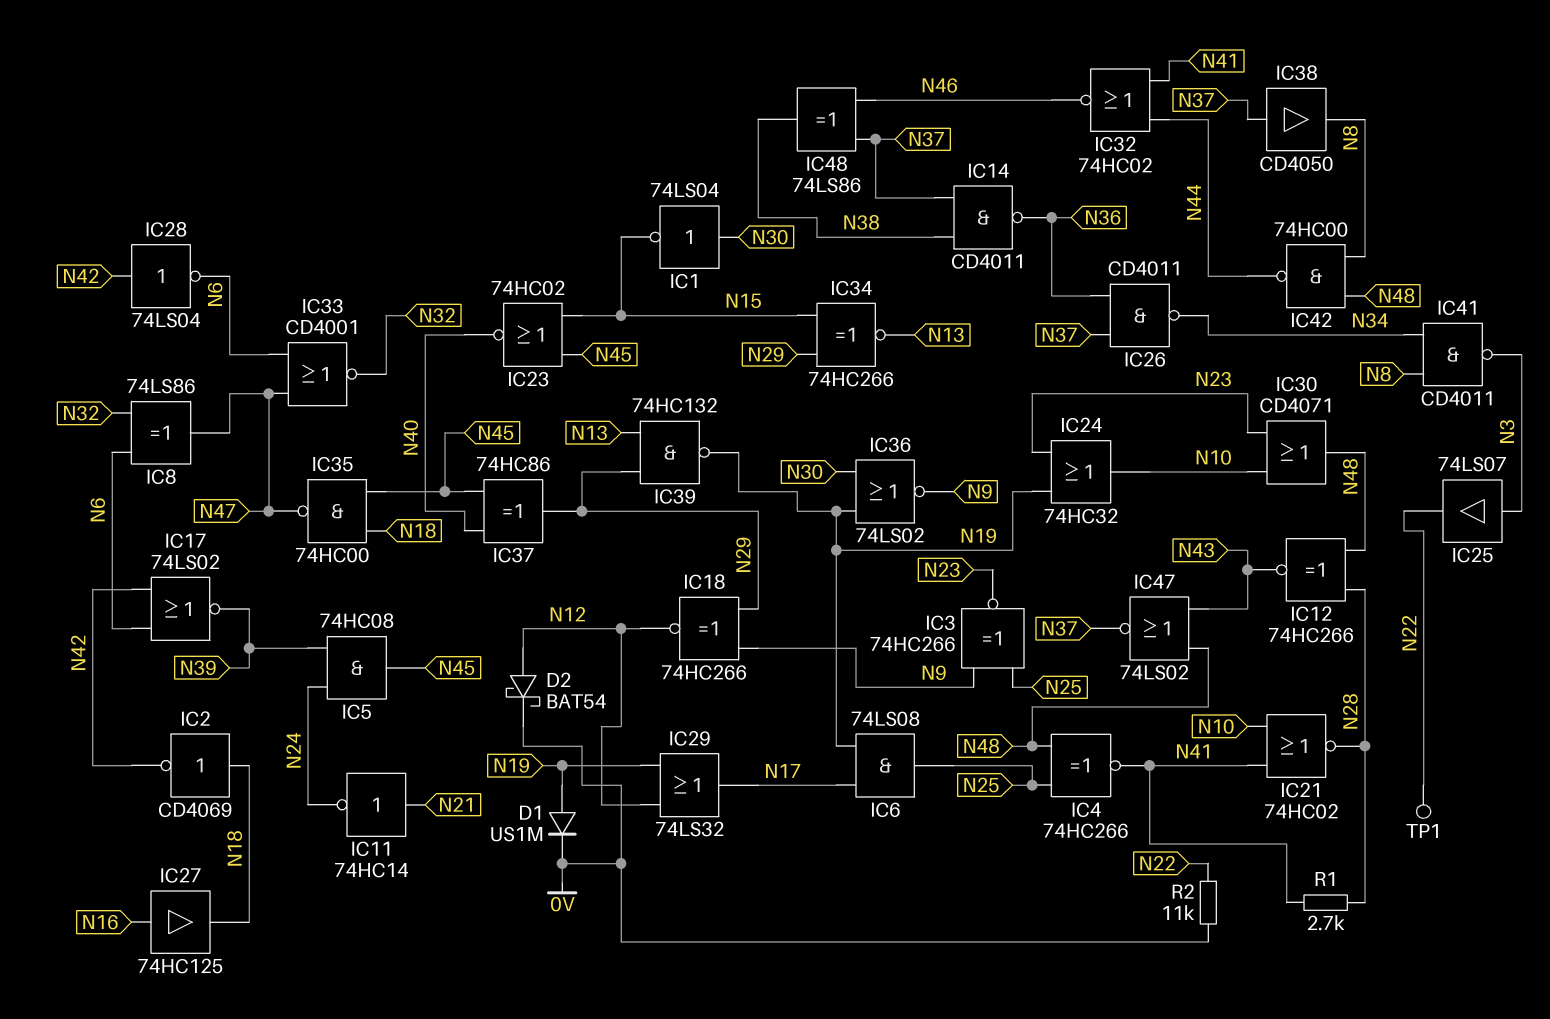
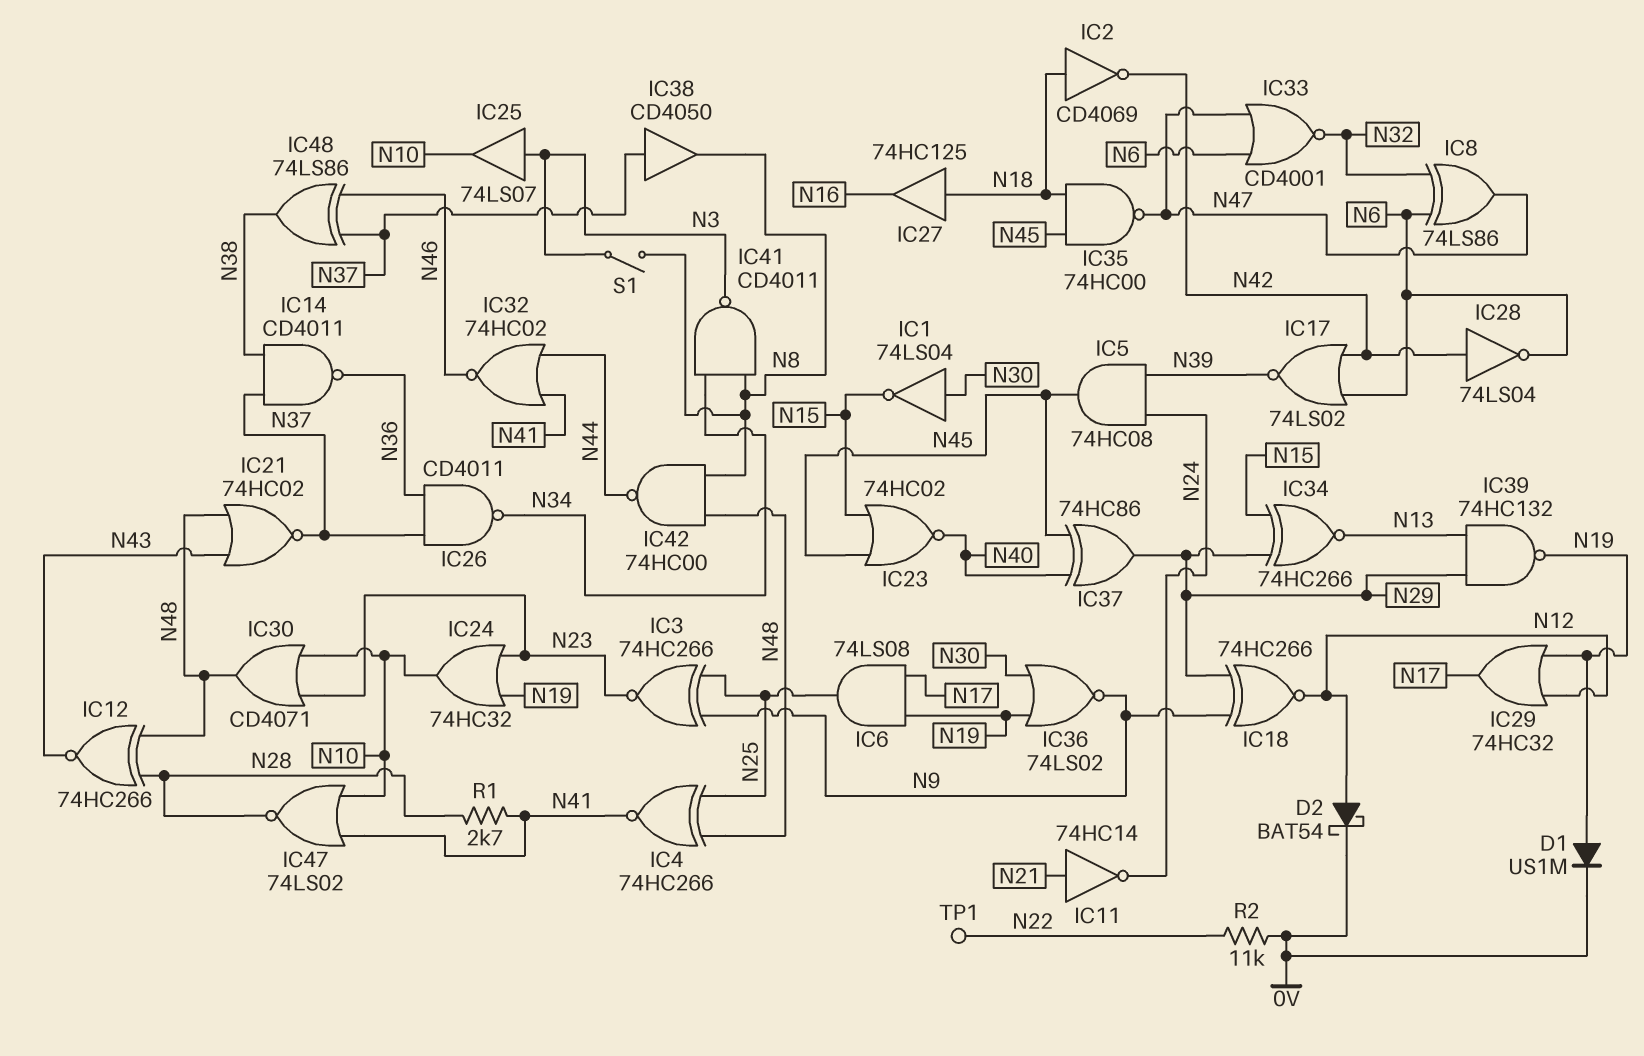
IC21: NOR 74HC02 (in N10, in N41, out N28) -> NOR 74HC02 (in N43, in N48, out N37)
IC25: buffer 74LS07 (in N3, out N22) -> buffer 74LS07 (in N3, out N10)
IC27: buffer 74HC125 (in N16, out N18) -> buffer 74HC125 (in N18, out N16)
IC29: OR 74LS32 (in N12, in N19, out N17) -> OR 74HC32 (in N12, in N19, out N17)
IC47: NOR 74LS02 (in N43, in N48, out N37) -> NOR 74LS02 (in N10, in N41, out N28)
S1: none -> switch (N3, N8)

